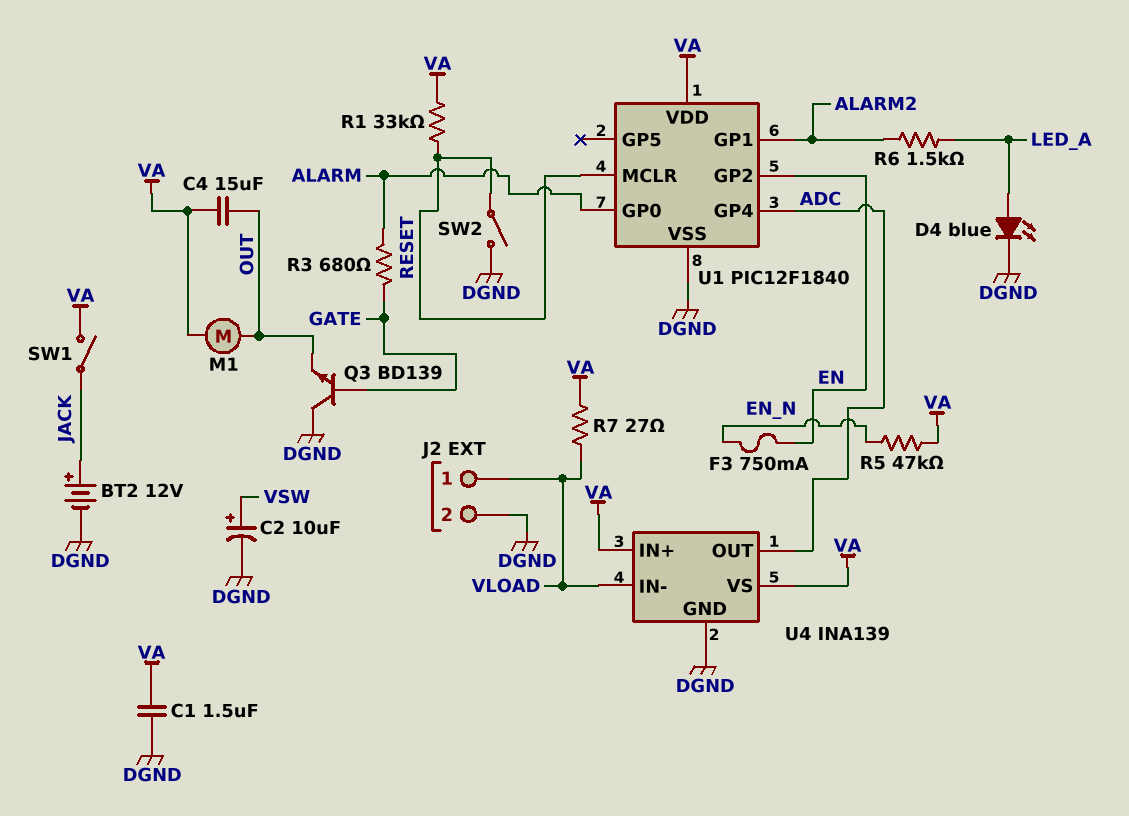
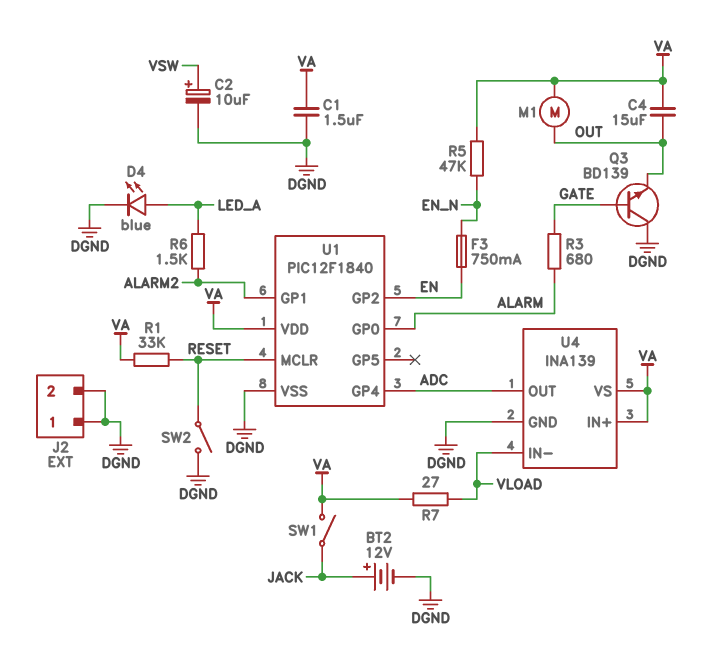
J2 pin 1: VLOAD -> DGND

